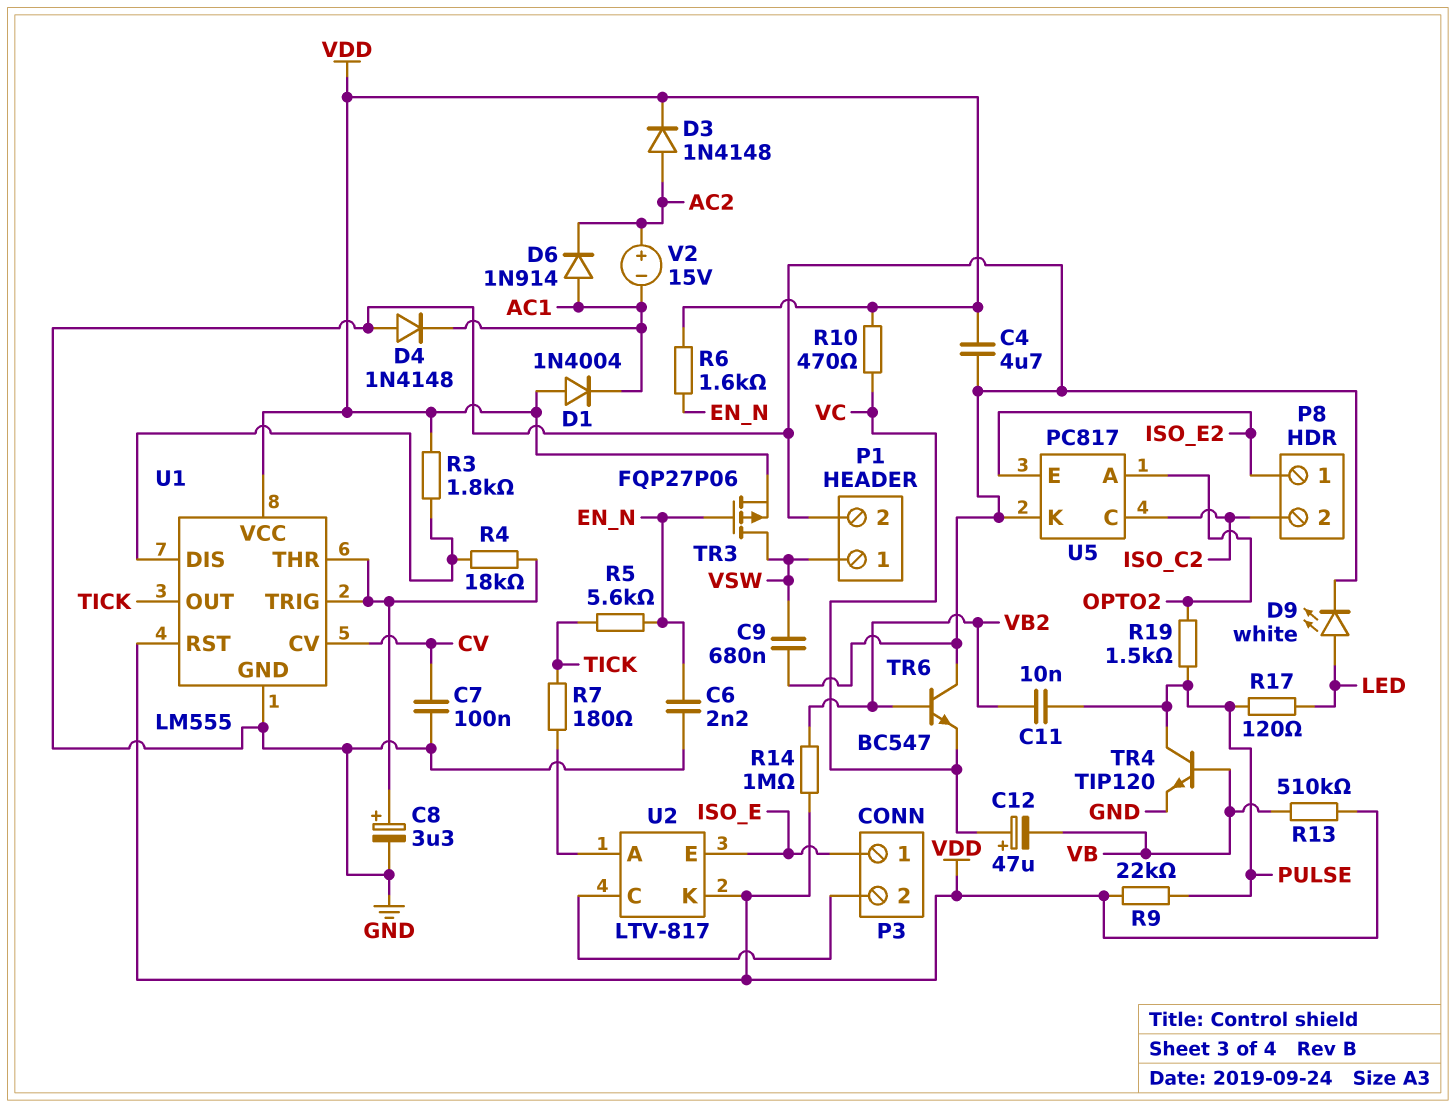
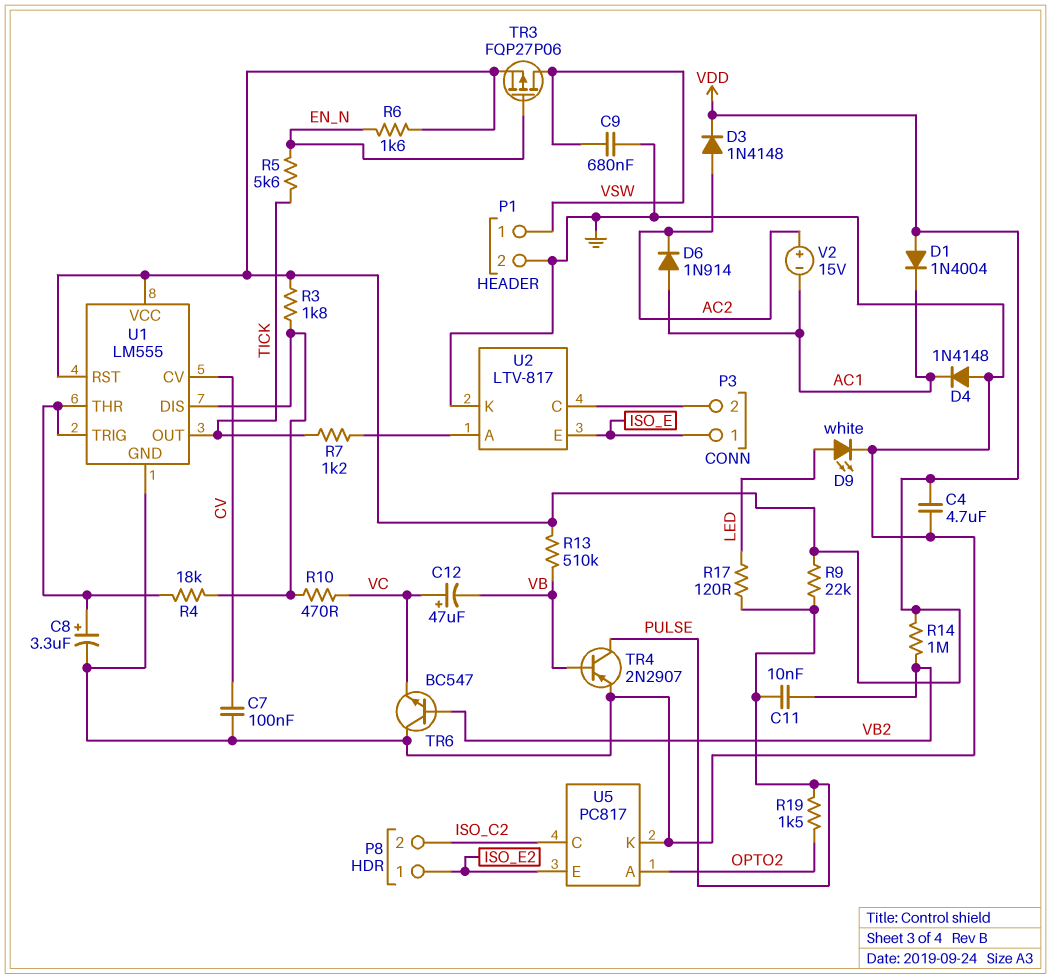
C6: 2.2nF (EN_N, GND) -> none
R7: 180 (TICK, U2/A) -> 1.2k (TICK, U2/A)
R10: 470 (VC, VDD) -> 470 (U1/DIS, VC)
TR4: NPN TIP120 (B VB, C PULSE, E GND) -> PNP 2N2907 (B VB, C PULSE, E GND)
U2 pin K: VDD -> GND

